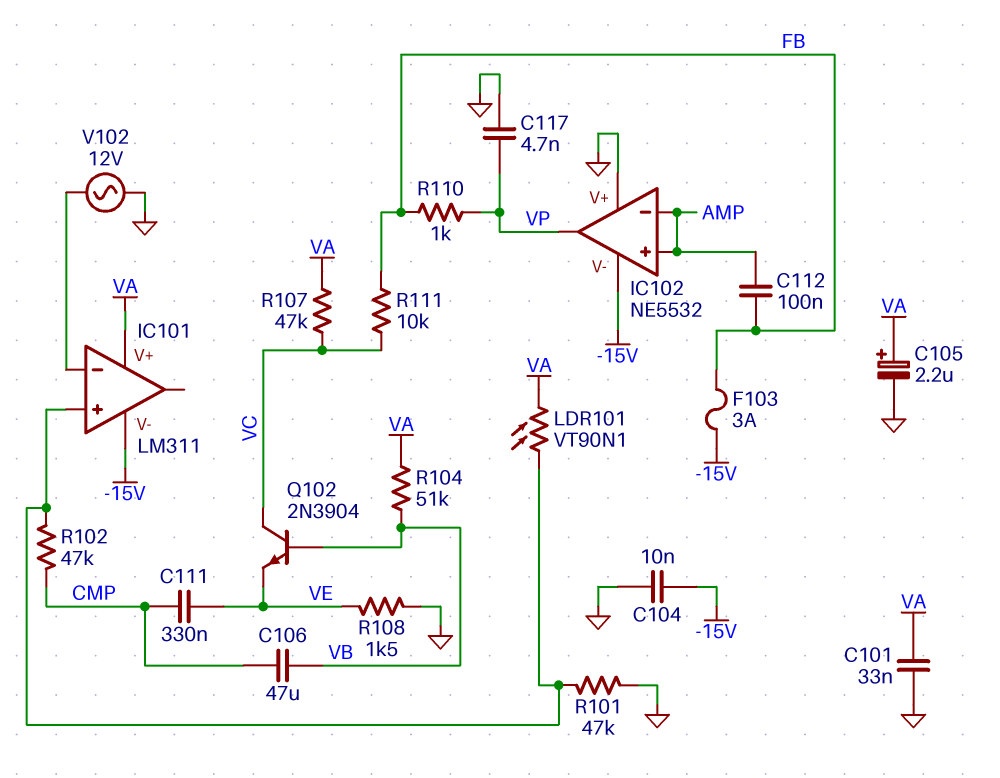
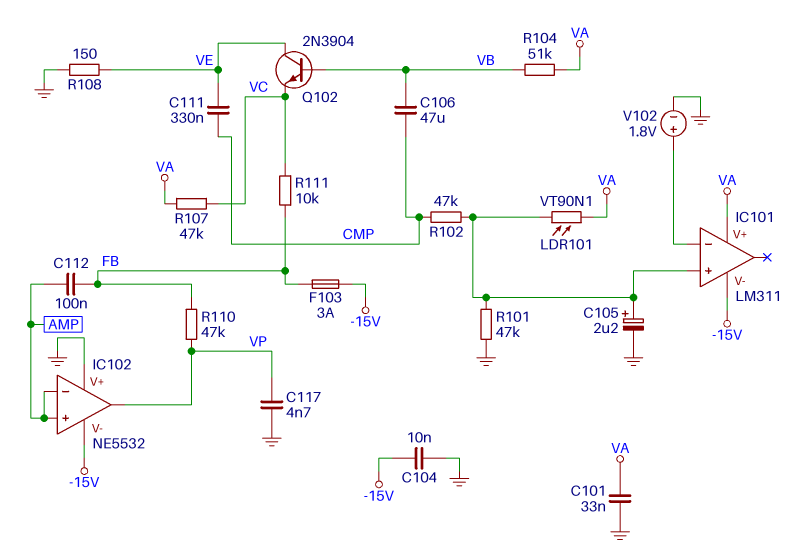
C105: 2.2uF (plus VA, minus GND) -> 2.2uF (plus IC101/in+, minus GND)
Q102: NPN 2N3904 (B VB, C VC, E VE) -> NPN 2N3904 (B VB, C VE, E VC)
R108: 1.5k (GND, VE) -> 150 (GND, VE)
R110: 1k (FB, VP) -> 47k (FB, VP)
V102: AC 12V (GND, IC101/in-) -> 1.8V (plus IC101/in-, minus GND)

